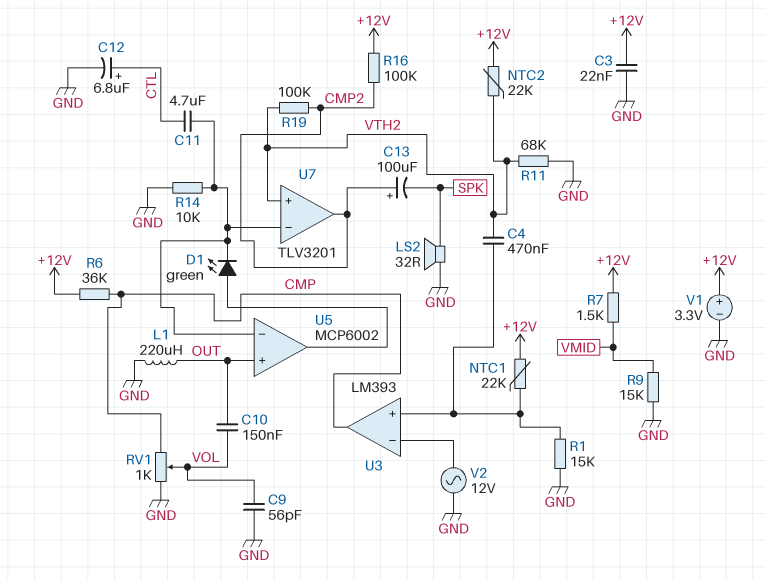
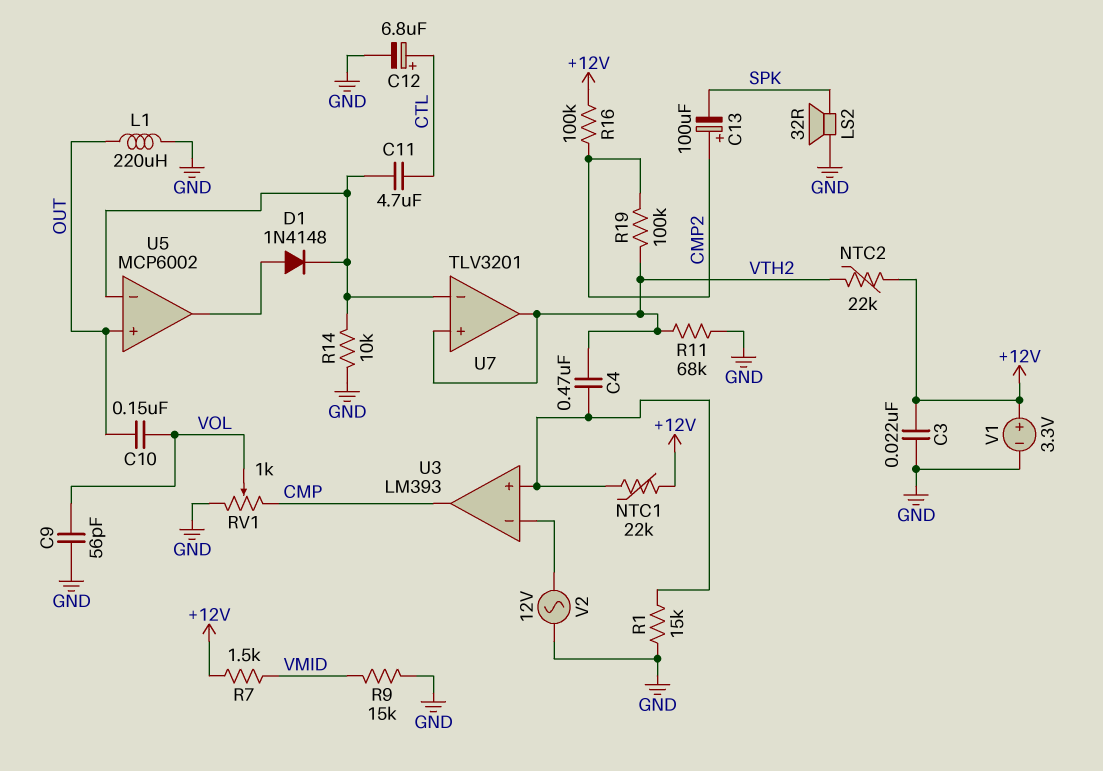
D1: LED green (A U5/out, K U5/in-) -> diode 1N4148 (A U5/out, K U5/in-)
R6: 36k (+12V, CMP) -> none
U7 pin out: CMP2 -> VTH2

